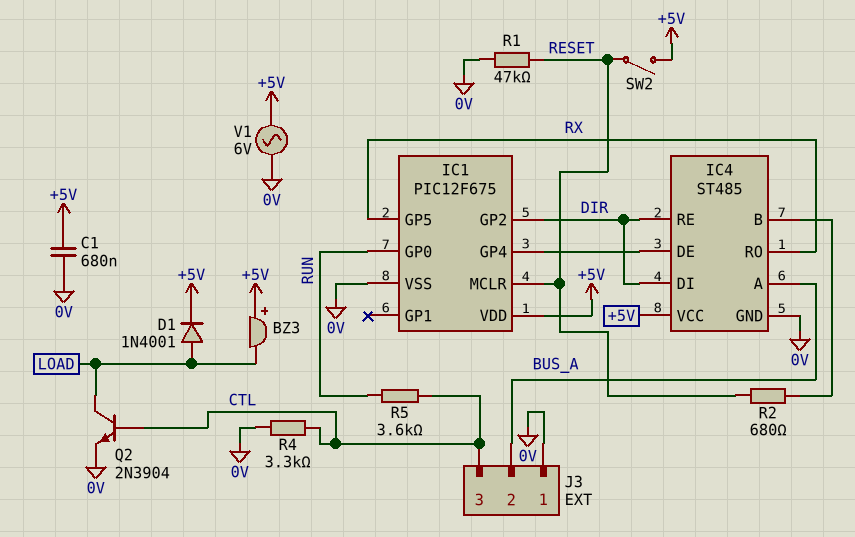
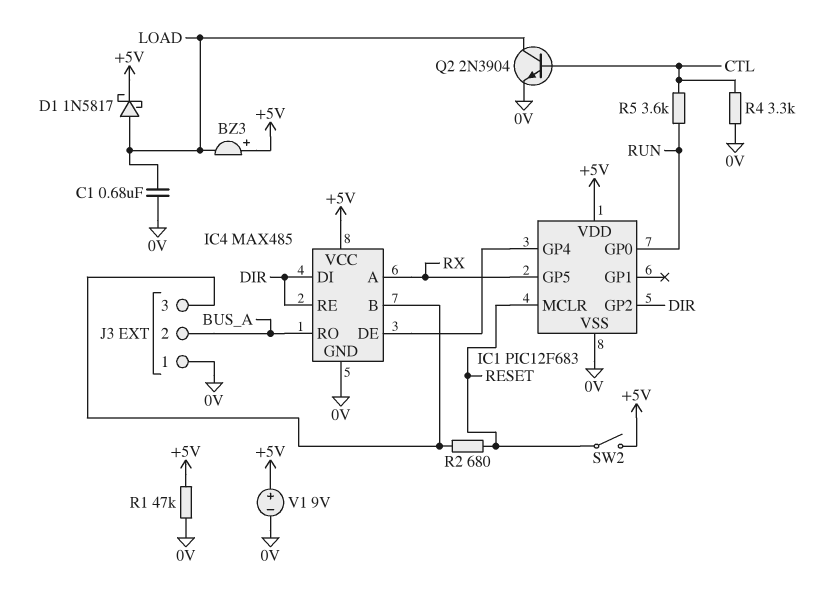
C1: 680nF (+5V, 0V) -> 680nF (0V, LOAD)
D1: diode 1N4001 (A LOAD, K +5V) -> schottky 1N5817 (A LOAD, K +5V)
IC1: PIC12F675 -> PIC12F683
IC4: ST485 -> MAX485
IC4 pin A: BUS_A -> RX
IC4 pin RO: RX -> BUS_A
J3 pin 3: CTL -> IC4/B
R1: 47k (0V, RESET) -> 47k (+5V, 0V)
V1: AC 6V (+5V, 0V) -> 9V (plus +5V, minus 0V)

